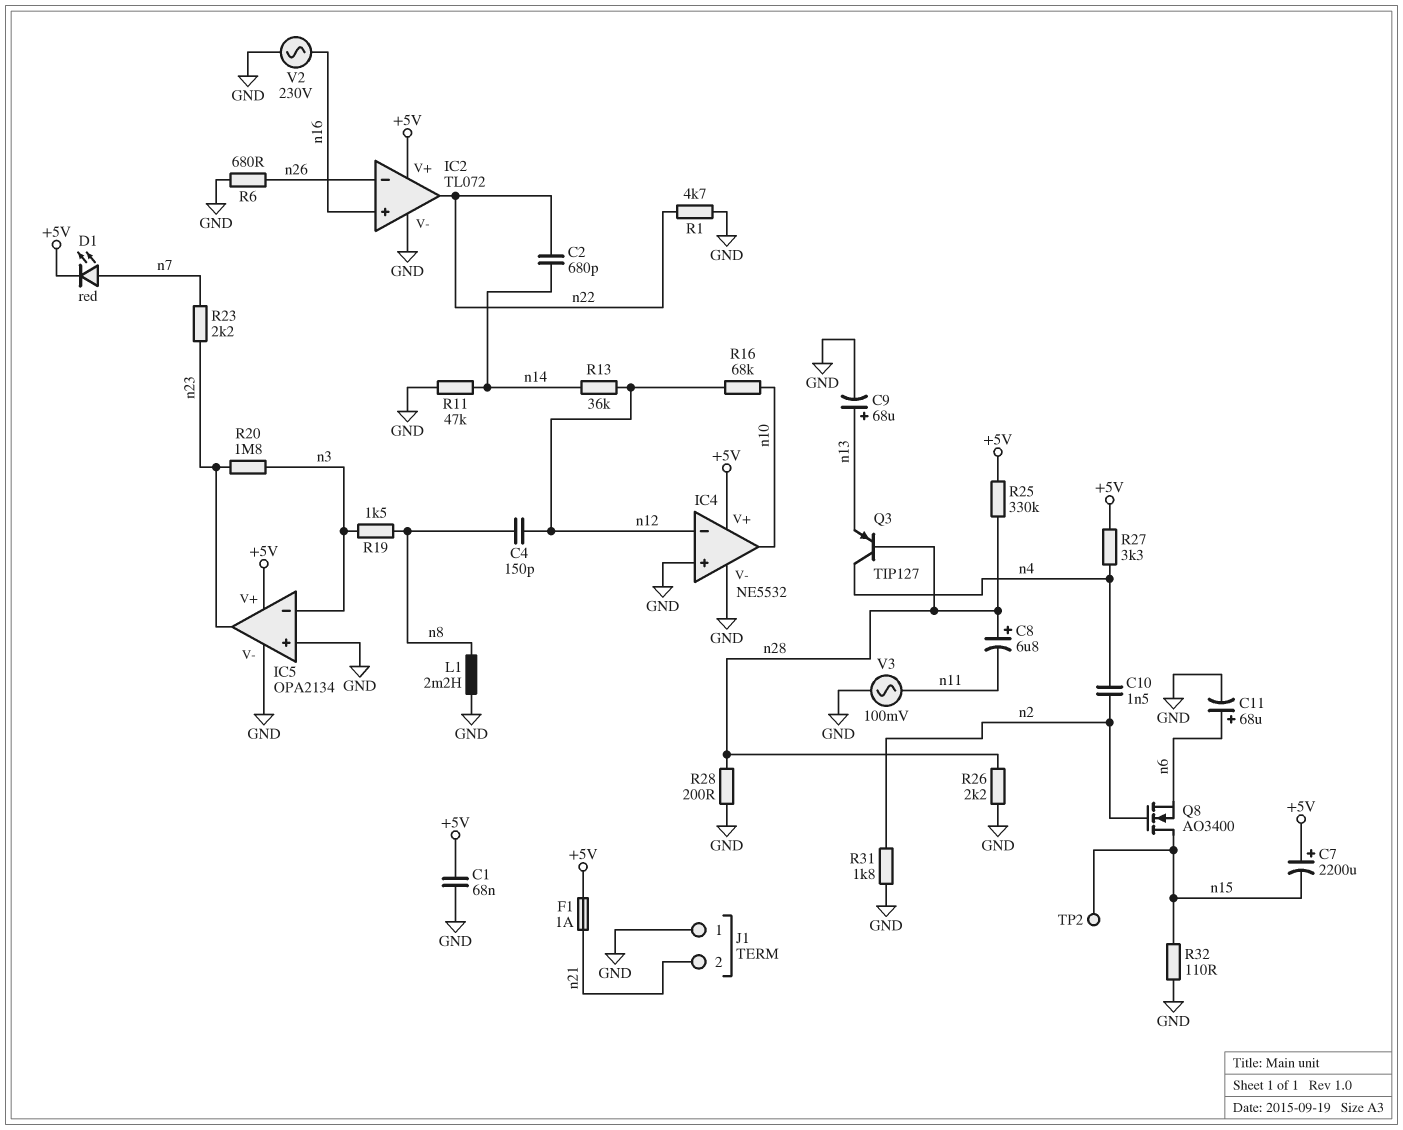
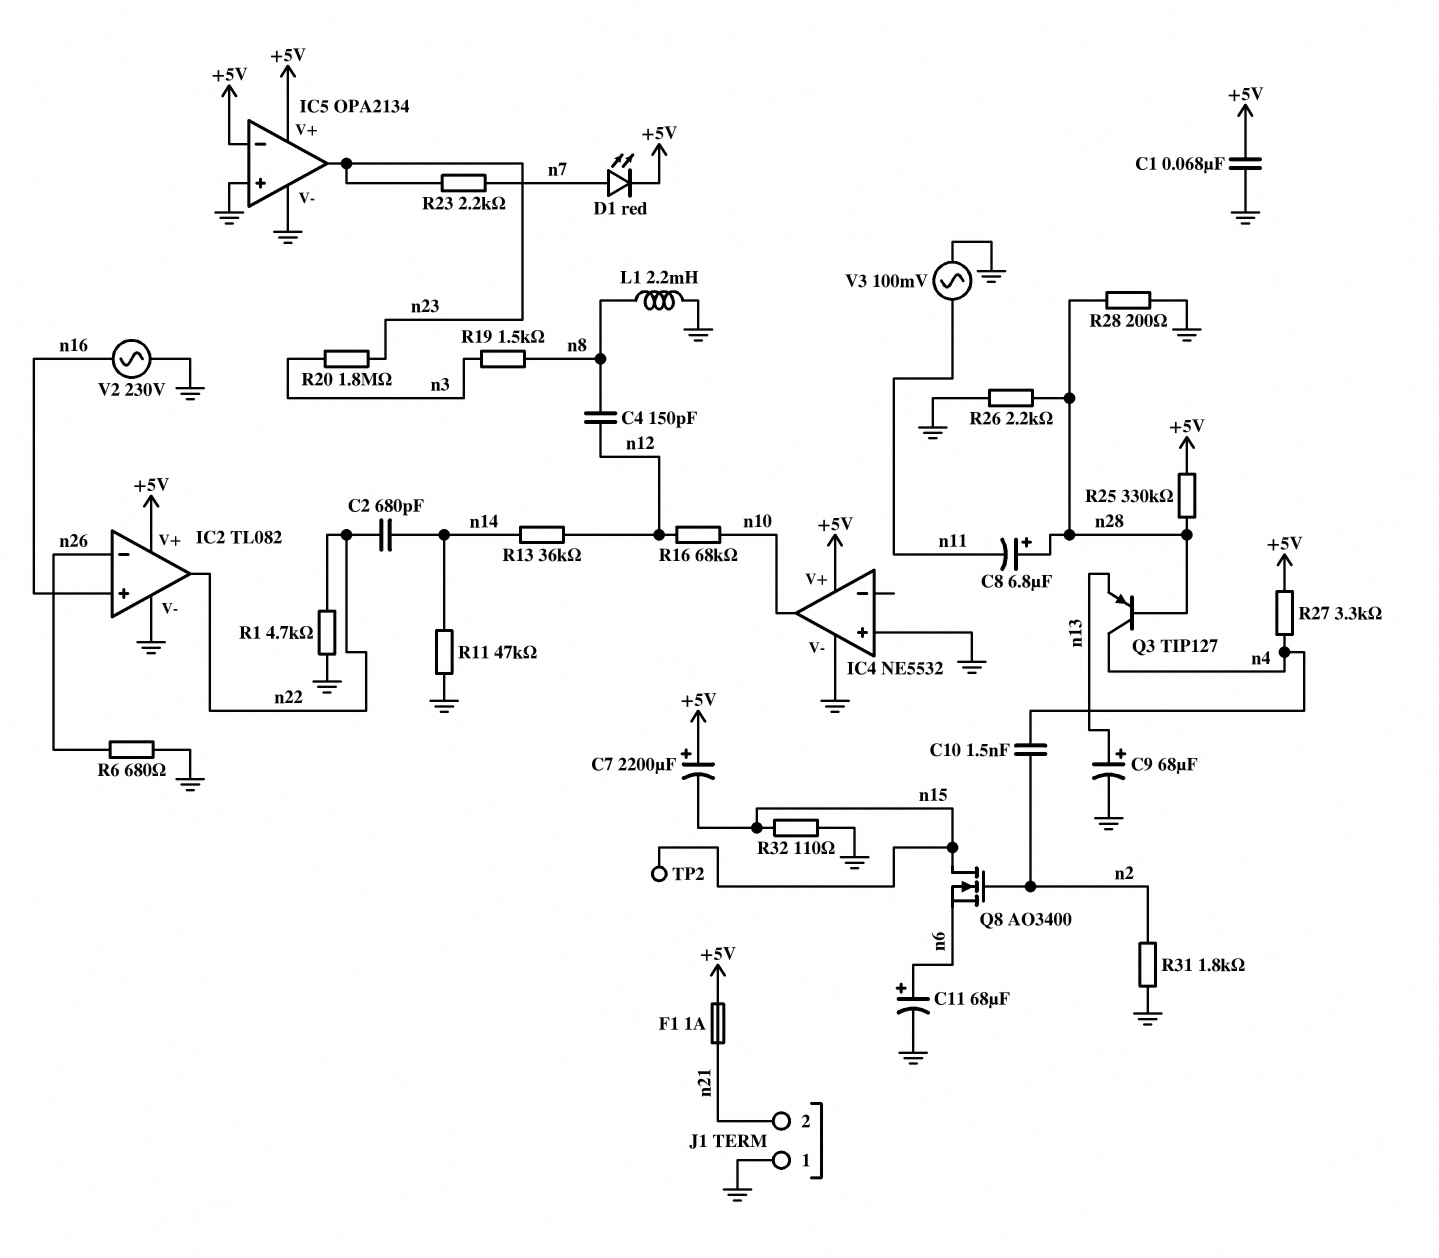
IC2: TL072 -> TL082
IC4 pin in-: n12 -> none
IC5 pin in-: n3 -> +5V

